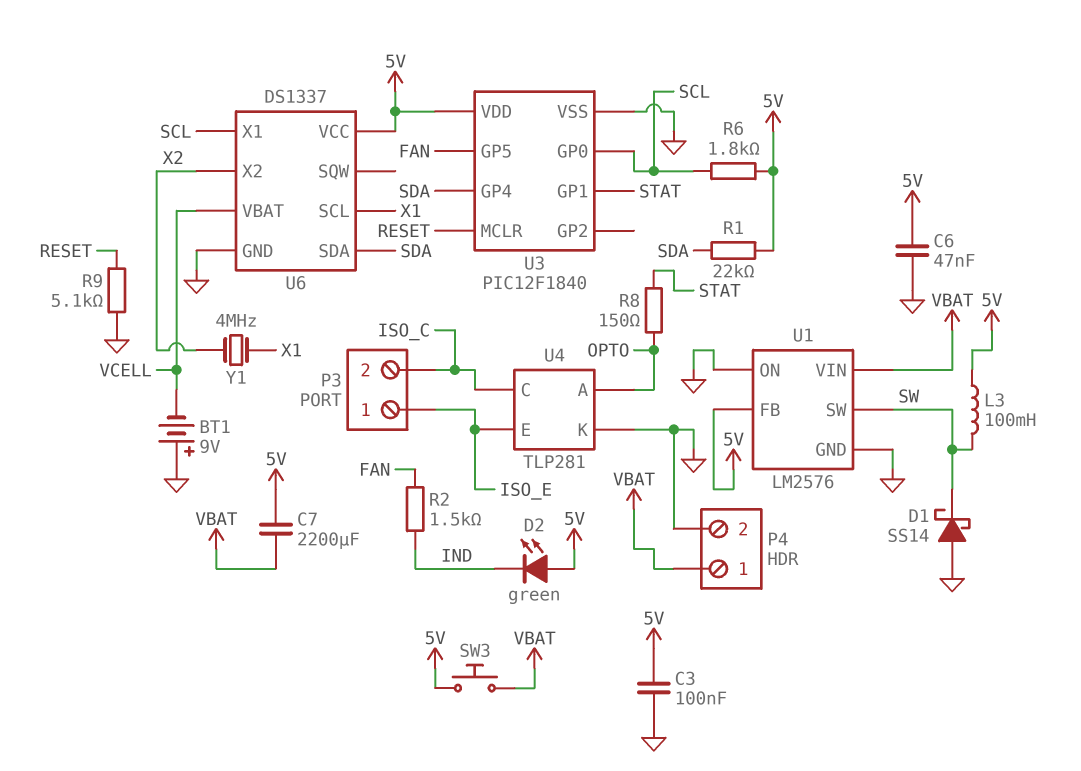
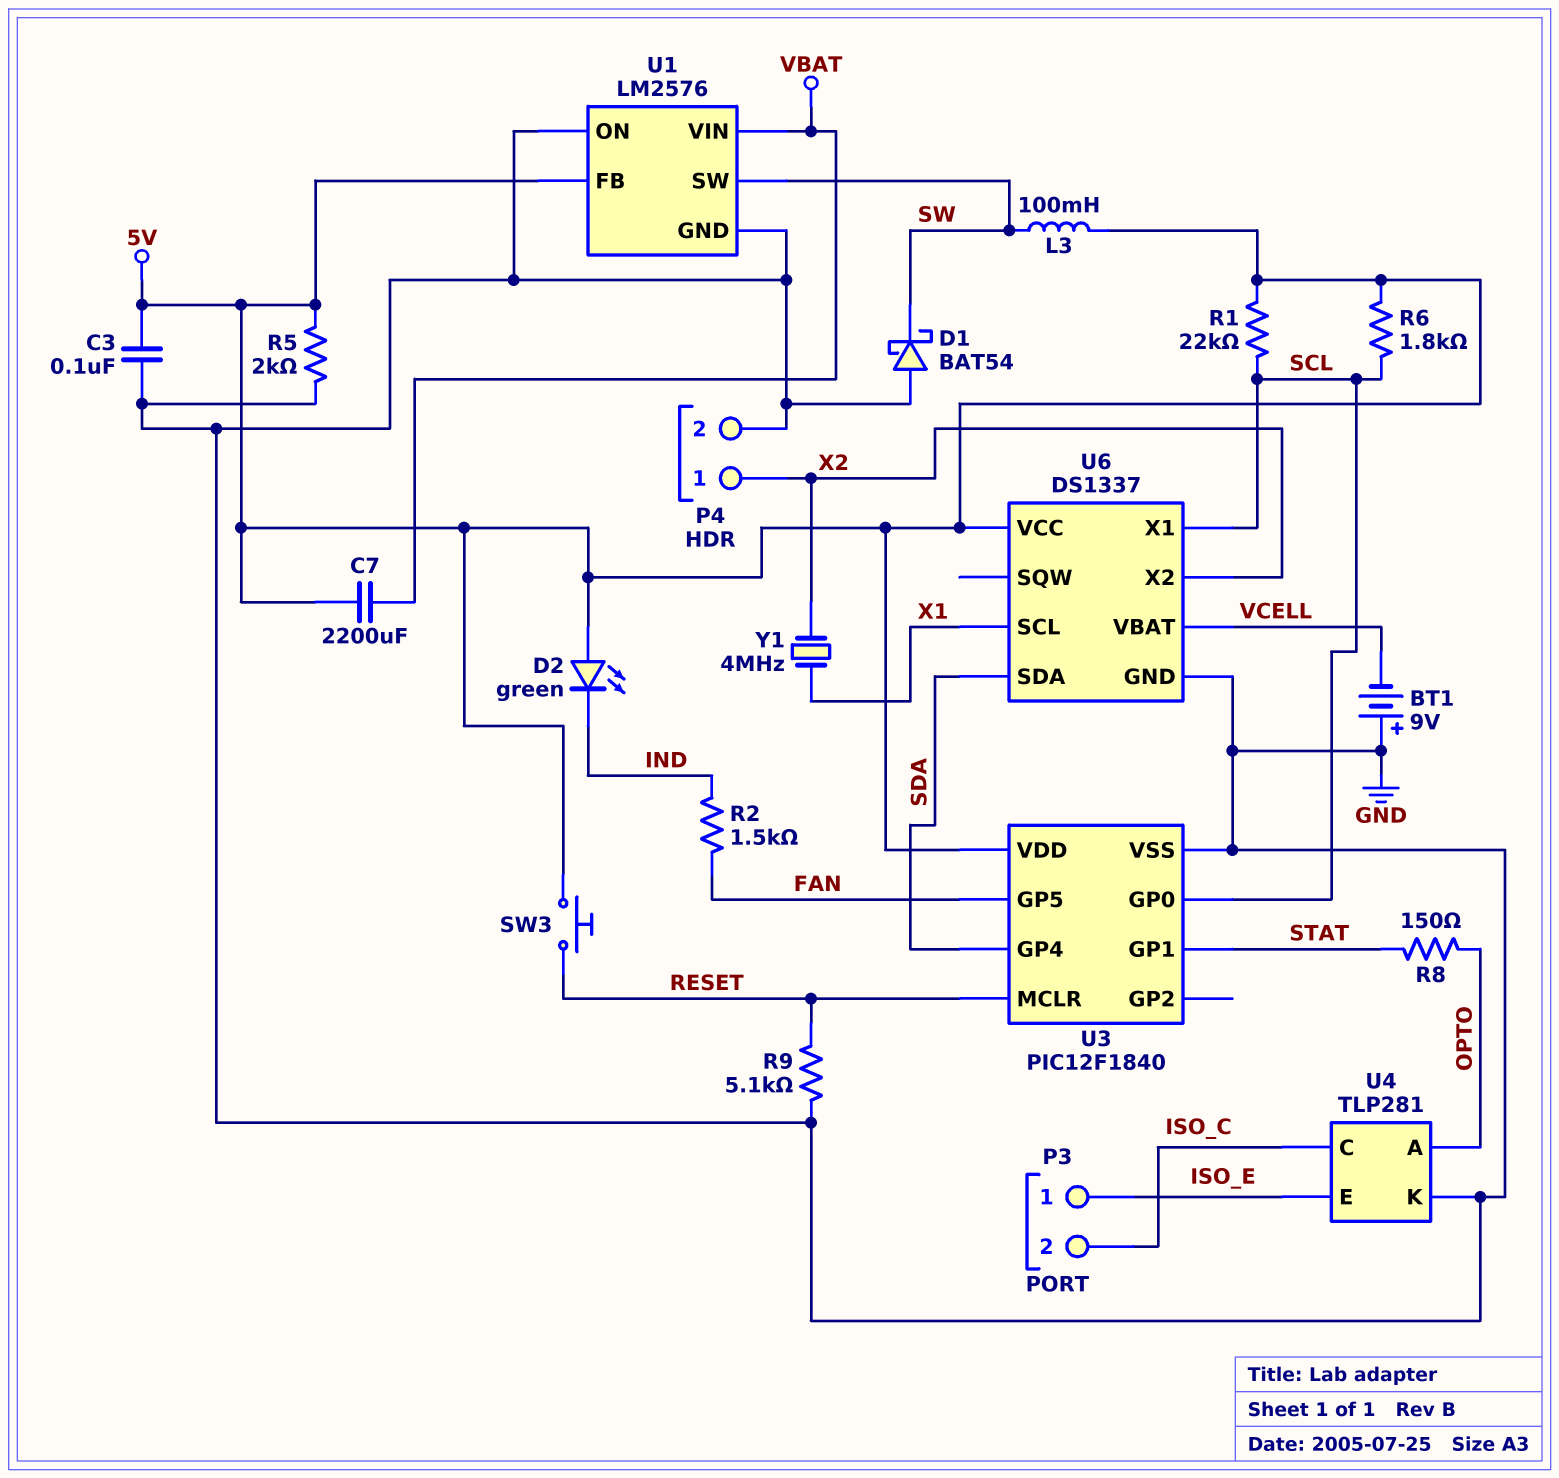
C6: 47nF (5V, GND) -> none
D1: schottky SS14 (A GND, K SW) -> schottky BAT54 (A GND, K SW)
P4 pin 1: VBAT -> X2
R1: 22k (5V, SDA) -> 22k (5V, SCL)
R5: none -> 2k (5V, GND)
SW3: button (5V, VBAT) -> button (5V, RESET)

